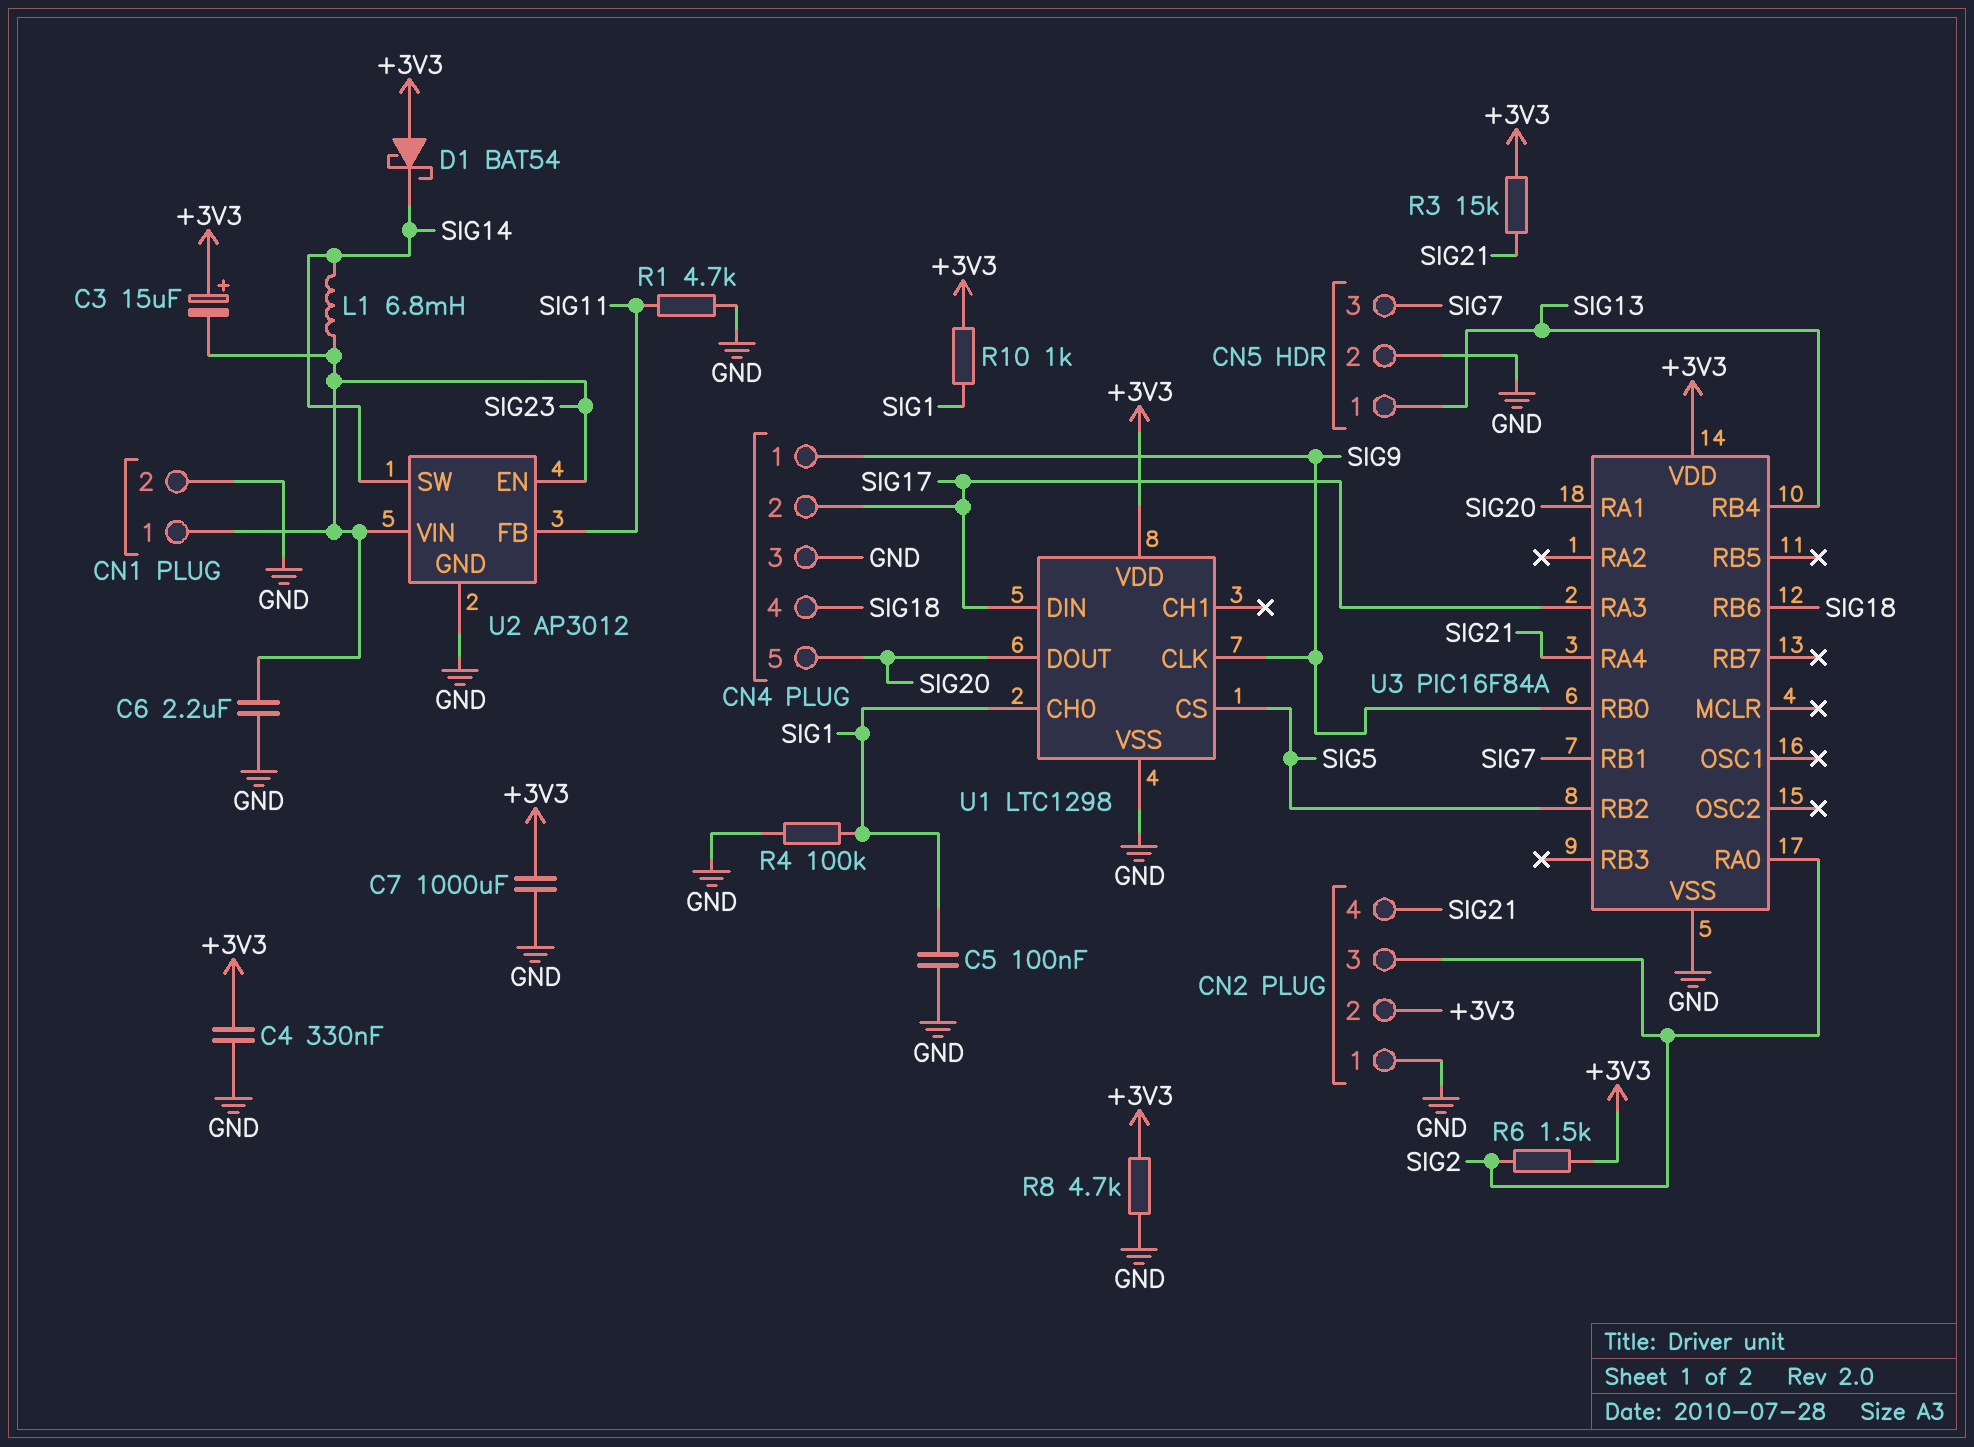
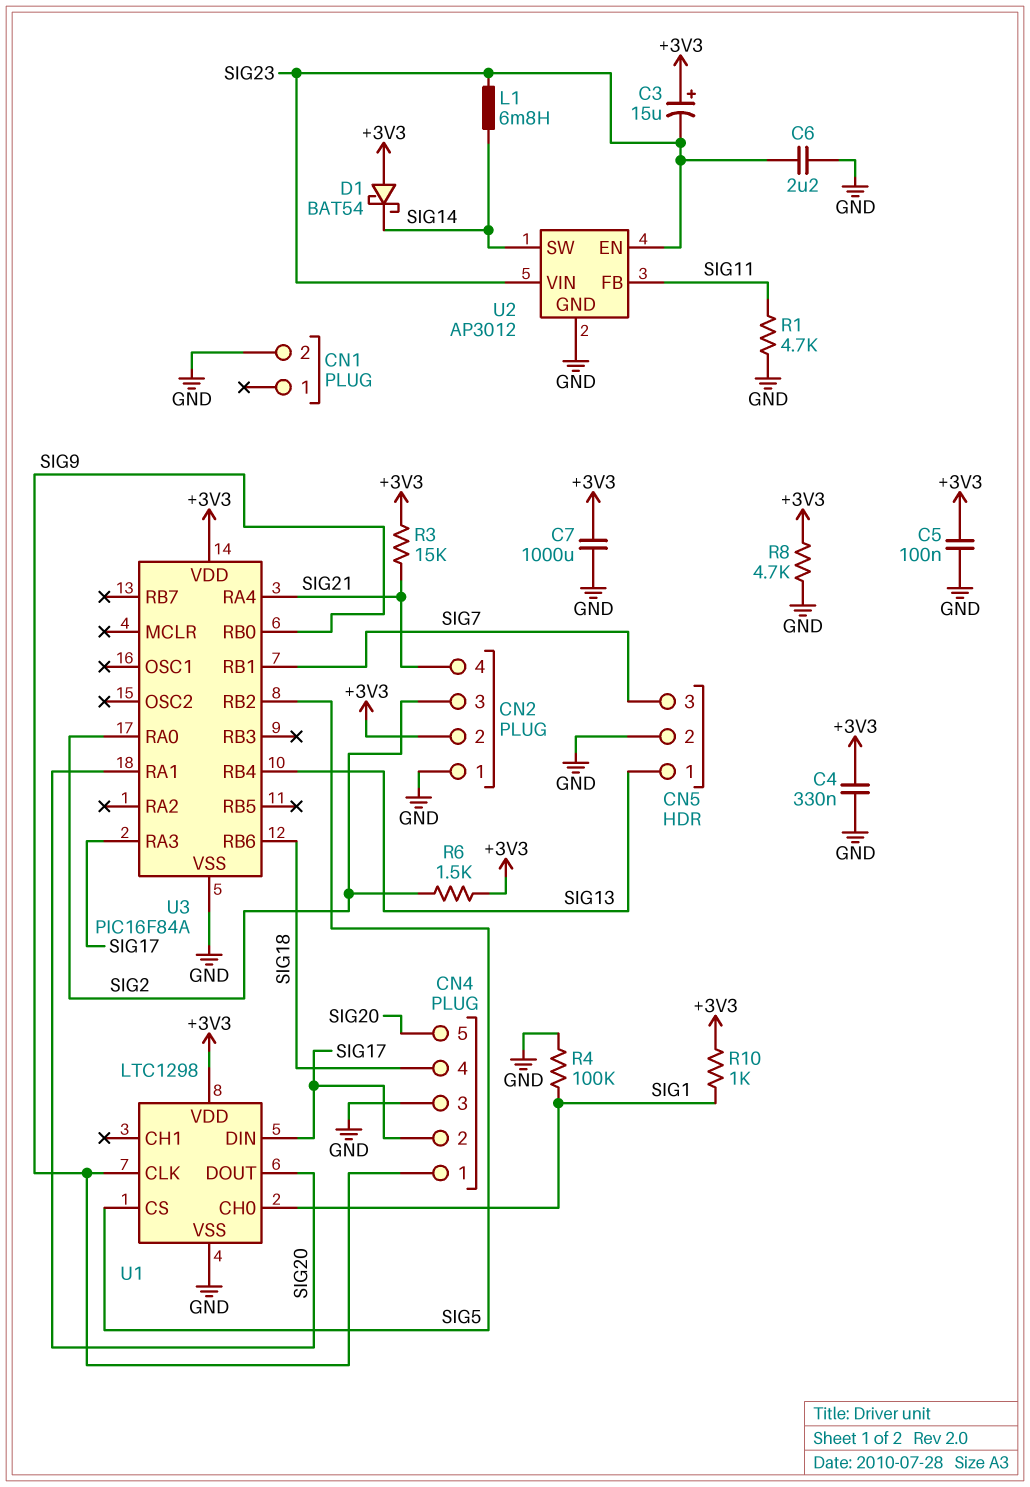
C5: 100nF (GND, SIG1) -> 100nF (+3V3, GND)
CN1 pin 1: SIG23 -> none

